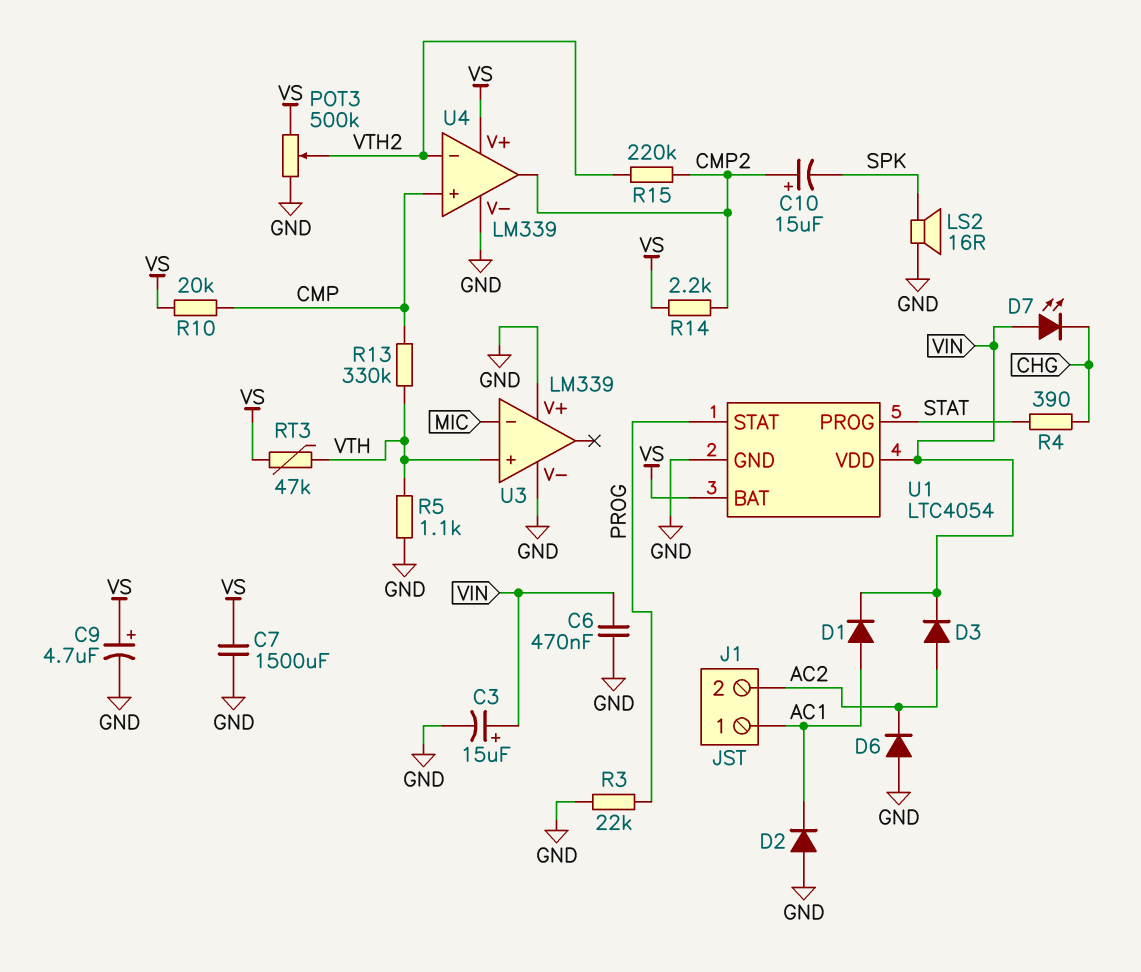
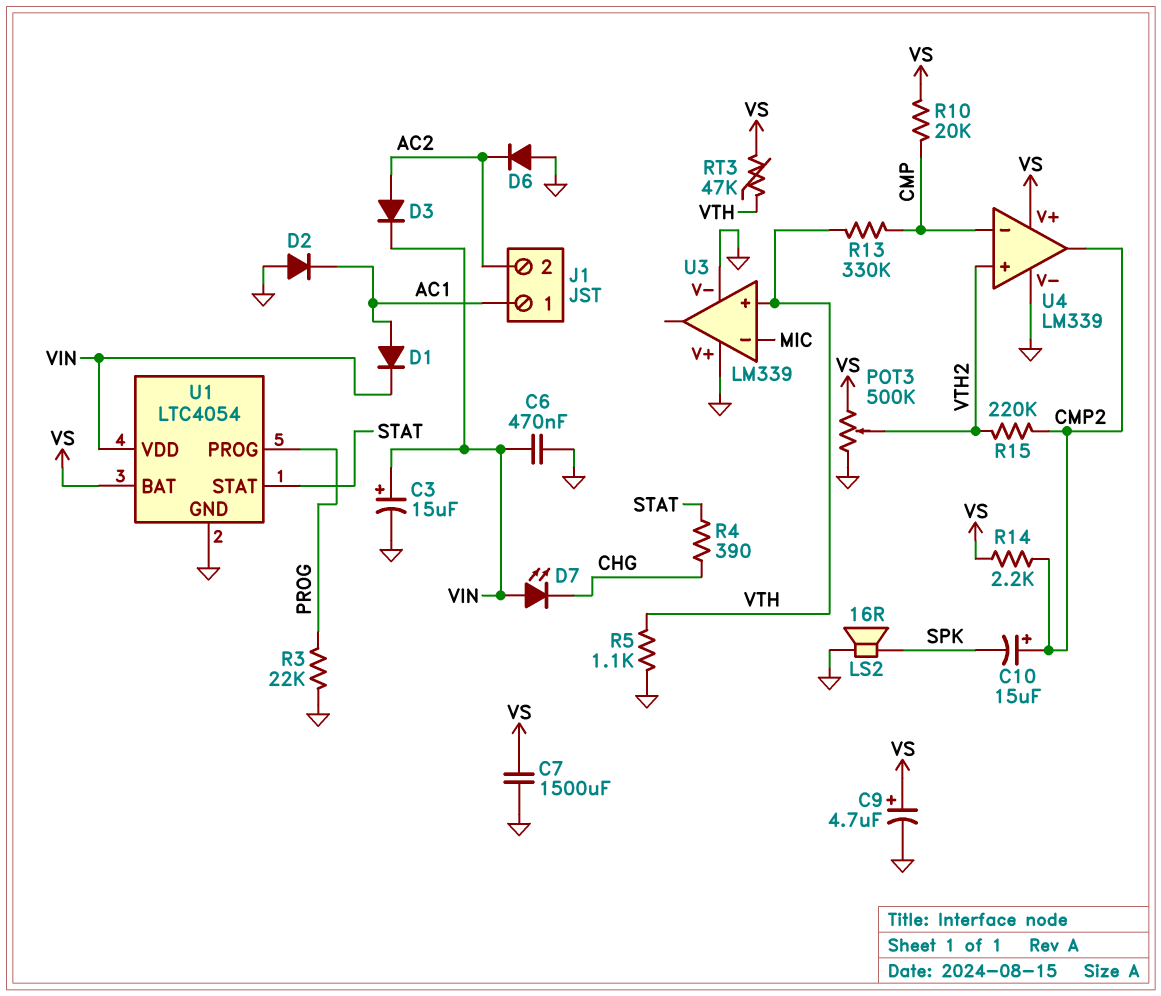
U1 pin PROG: STAT -> PROG
U1 pin STAT: PROG -> STAT
U4 pin in+: CMP -> VTH2
U4 pin in-: VTH2 -> CMP

